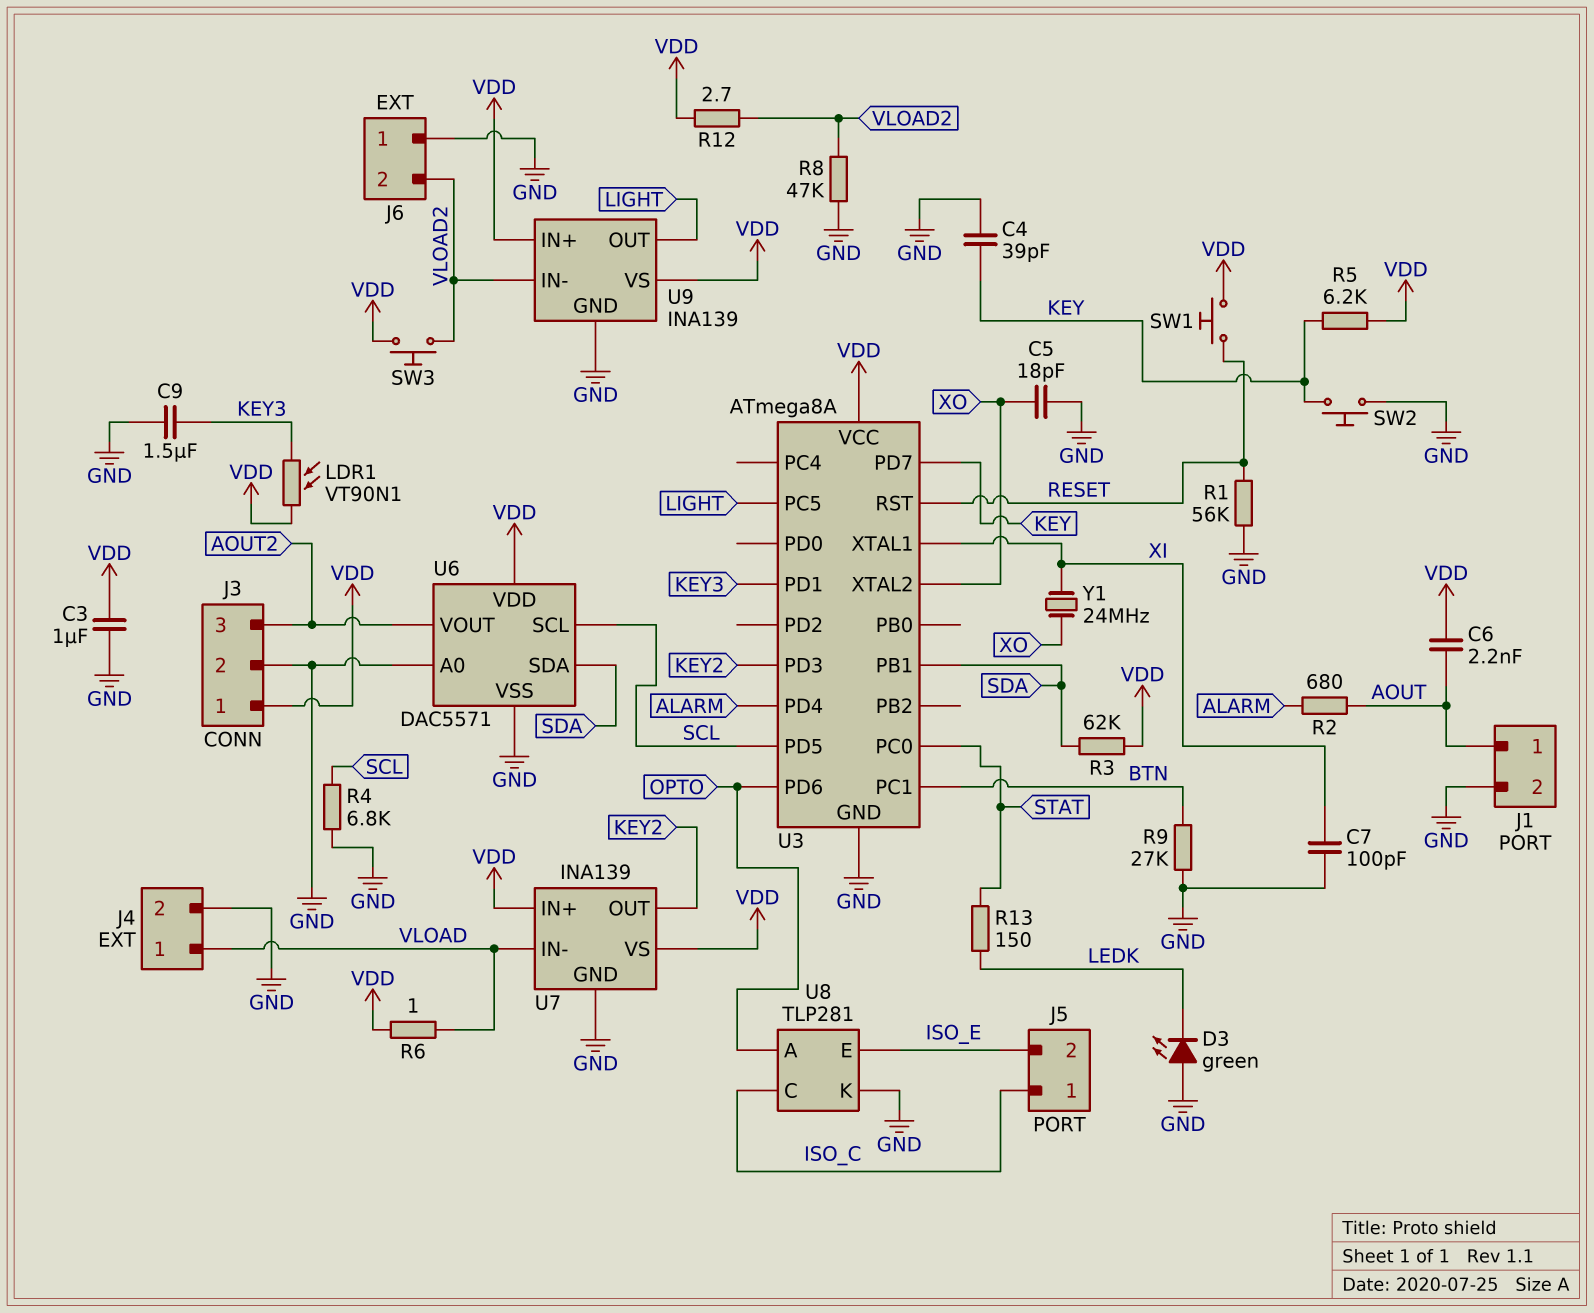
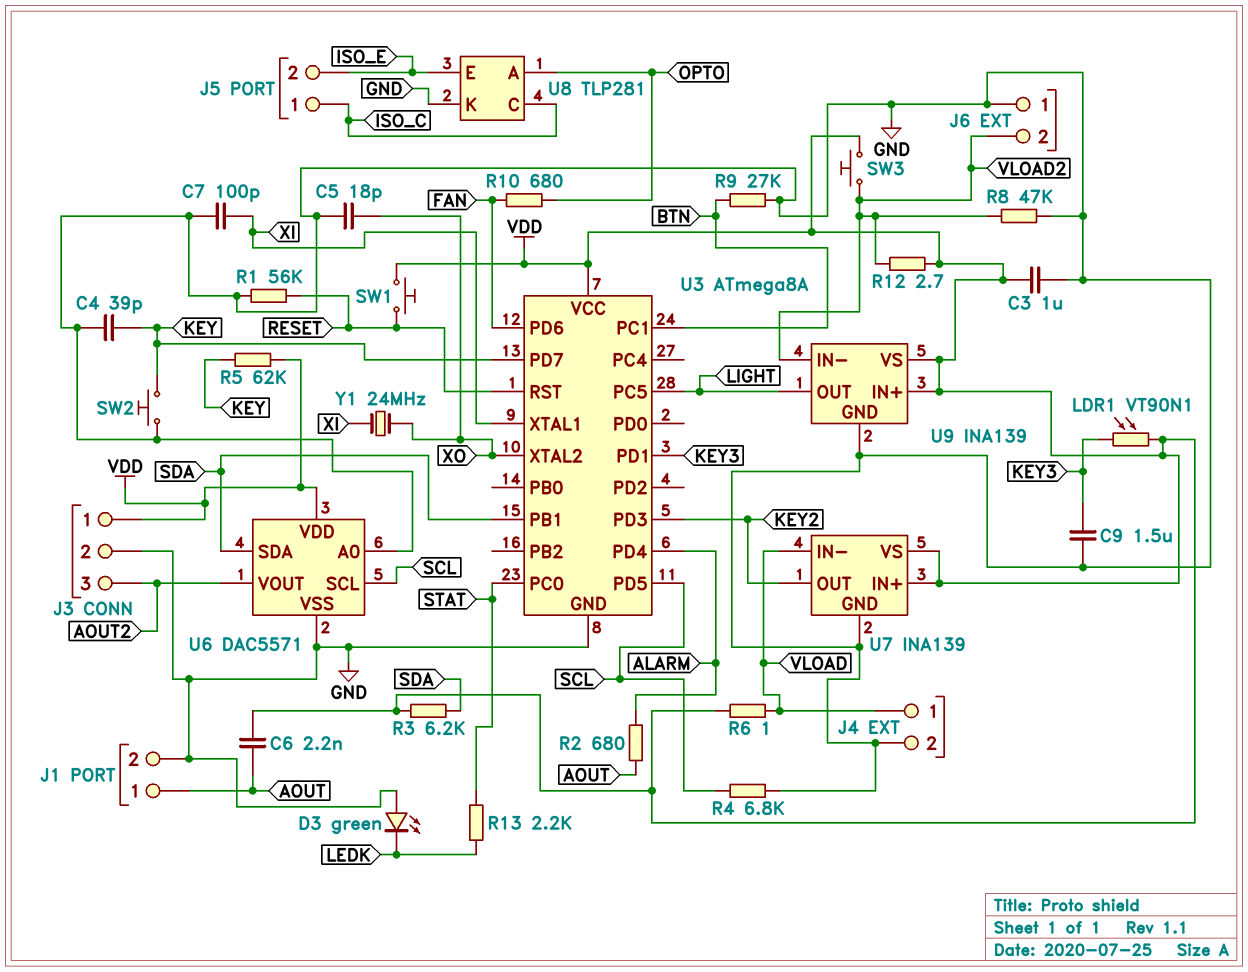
R3: 62k (SDA, VDD) -> 6.2k (SDA, VDD)
R5: 6.2k (KEY, VDD) -> 62k (KEY, VDD)
R10: none -> 680 (FAN, OPTO)
R13: 150 (LEDK, STAT) -> 2.2k (LEDK, STAT)
U3 pin PD6: OPTO -> FAN

